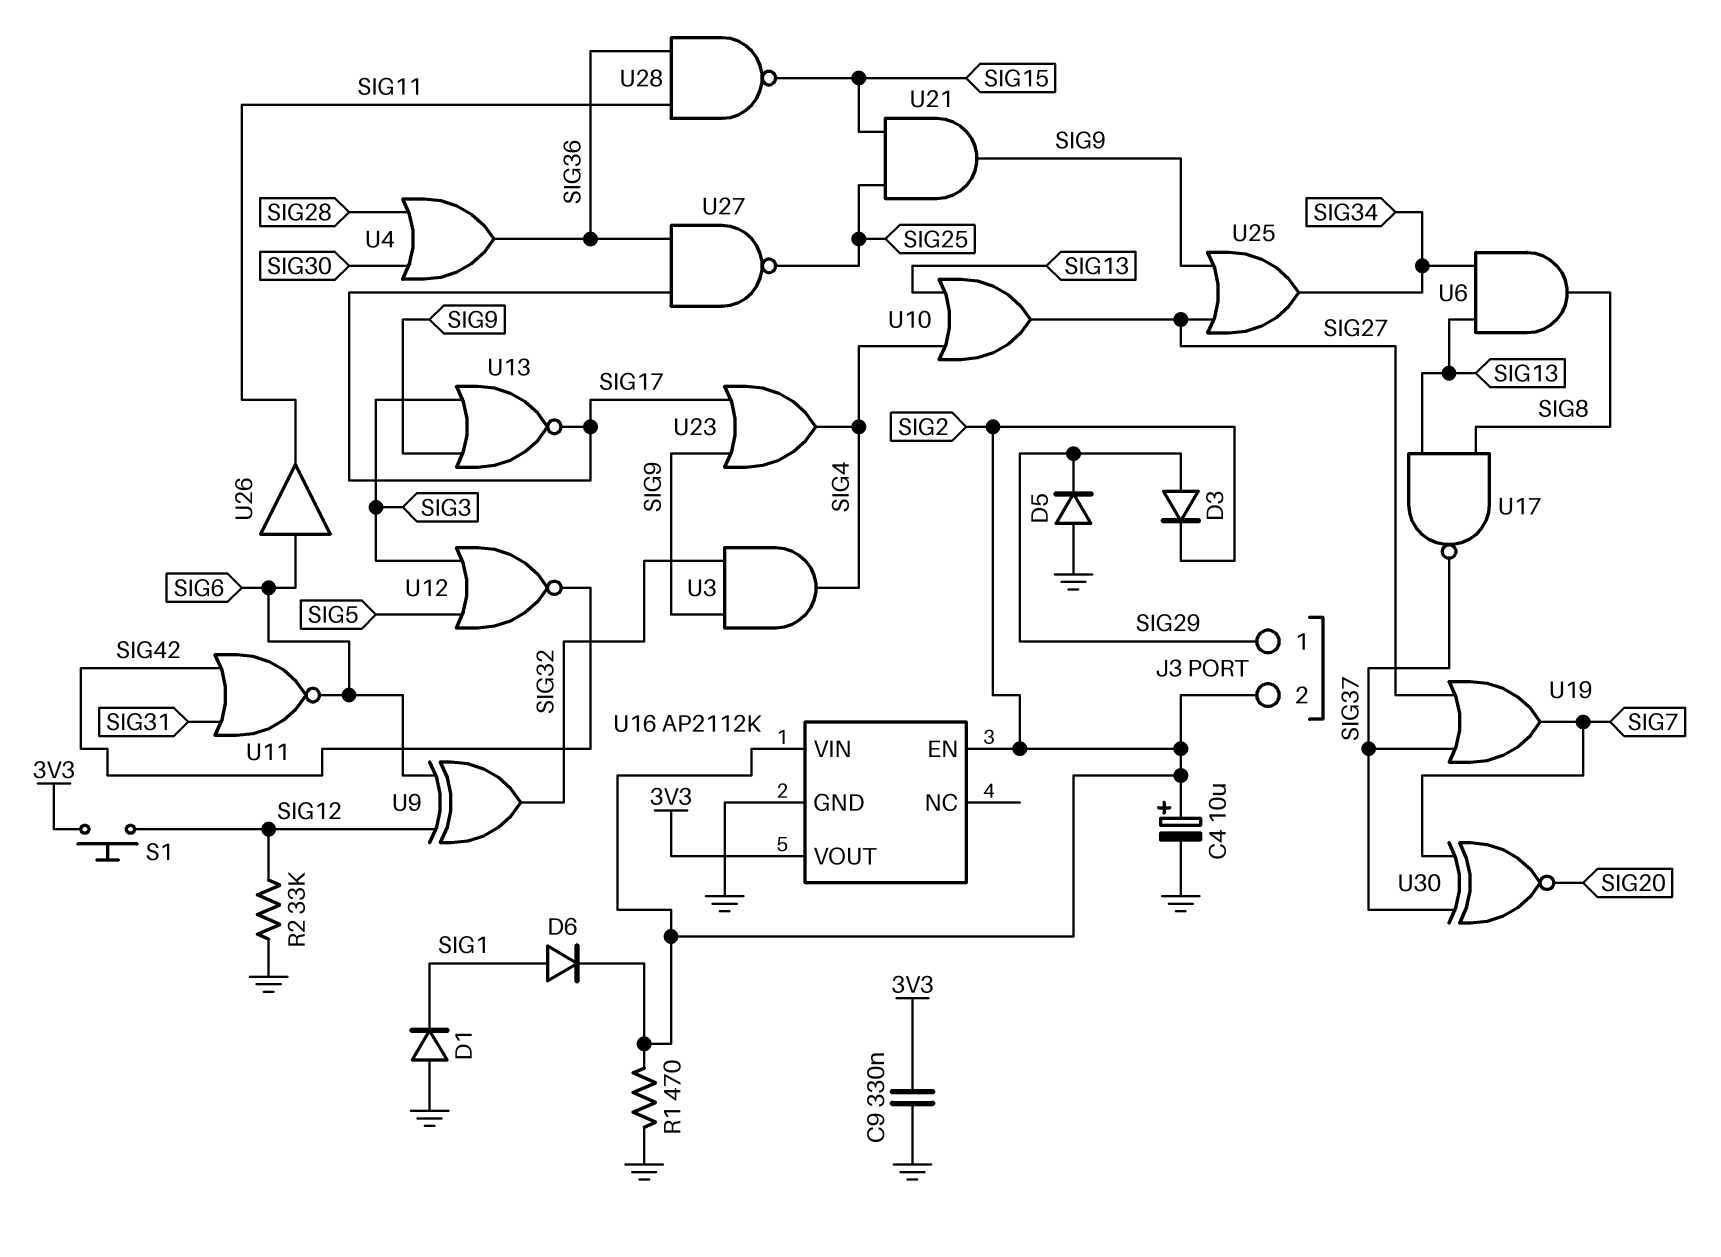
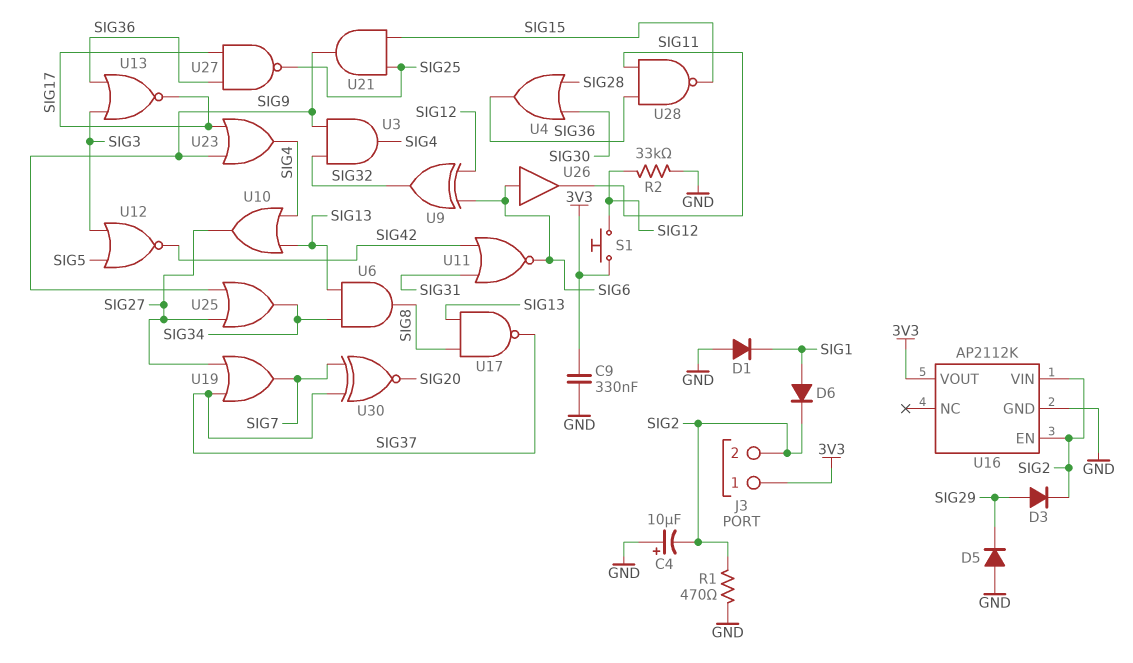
C4: 10uF (plus SIG2, minus GND) -> 10uF (plus GND, minus SIG2)
J3 pin 1: SIG29 -> 3V3
U13: NOR (in SIG3, in SIG9, out SIG17) -> NOR (in SIG3, in SIG36, out SIG17)

